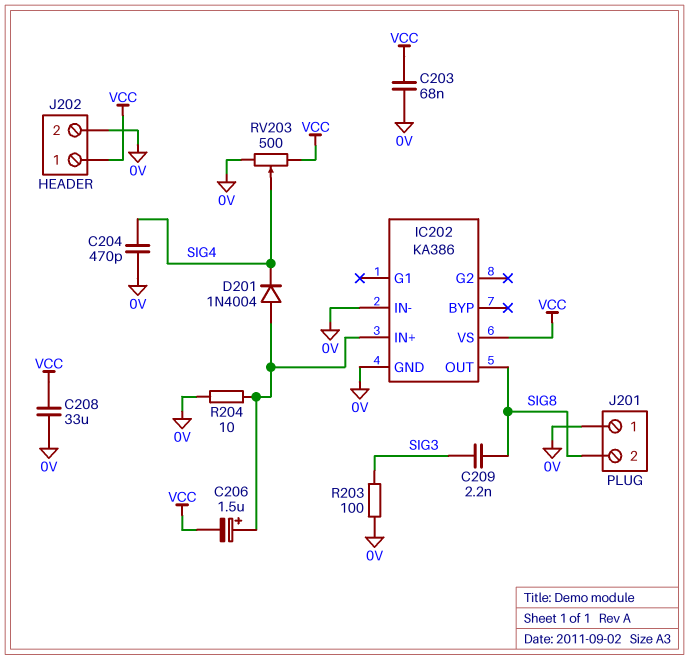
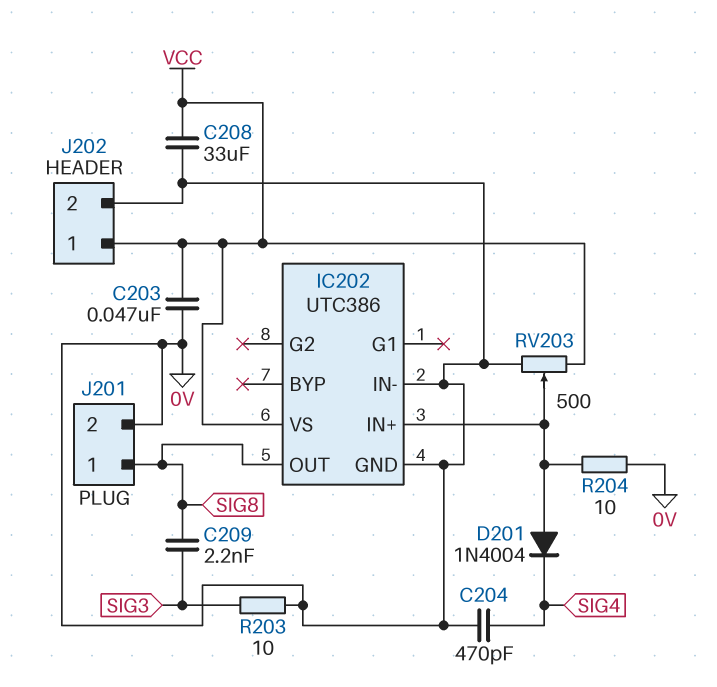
C203: 68nF (0V, VCC) -> 47nF (0V, VCC)
C206: 1.5uF (plus IC202/IN+, minus VCC) -> none
IC202: KA386 -> UTC386
J201 pin 1: 0V -> SIG8
J201 pin 2: SIG8 -> 0V
R203: 100 (0V, SIG3) -> 10 (0V, SIG3)
RV203: 500 (0V, VCC, wiper SIG4) -> 500 (0V, VCC, wiper IC202/IN+)

